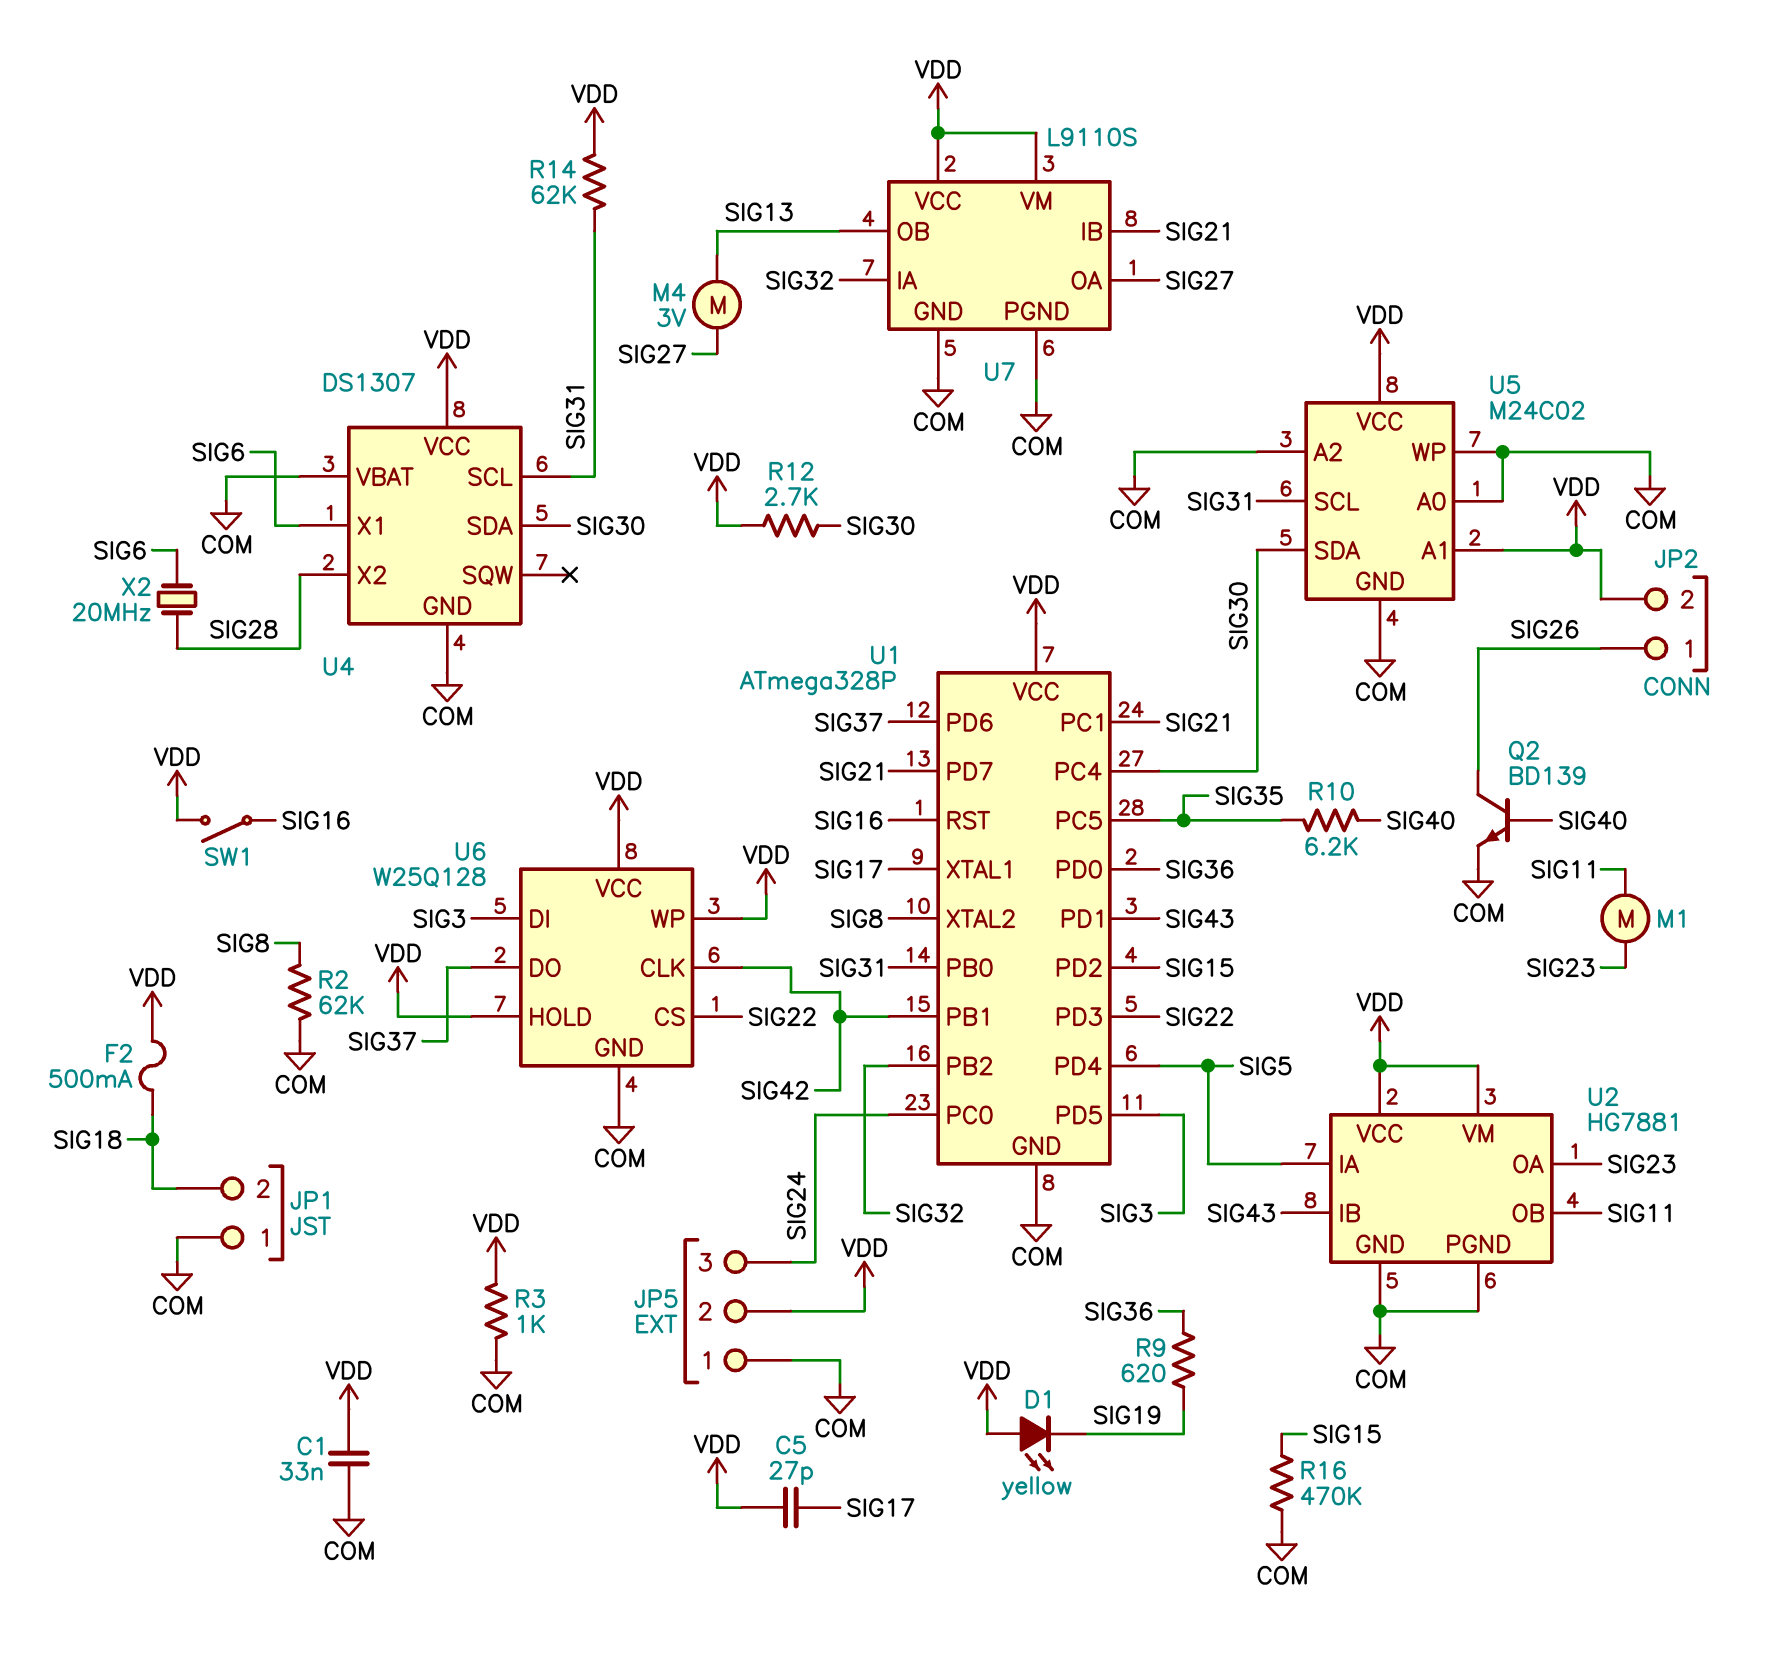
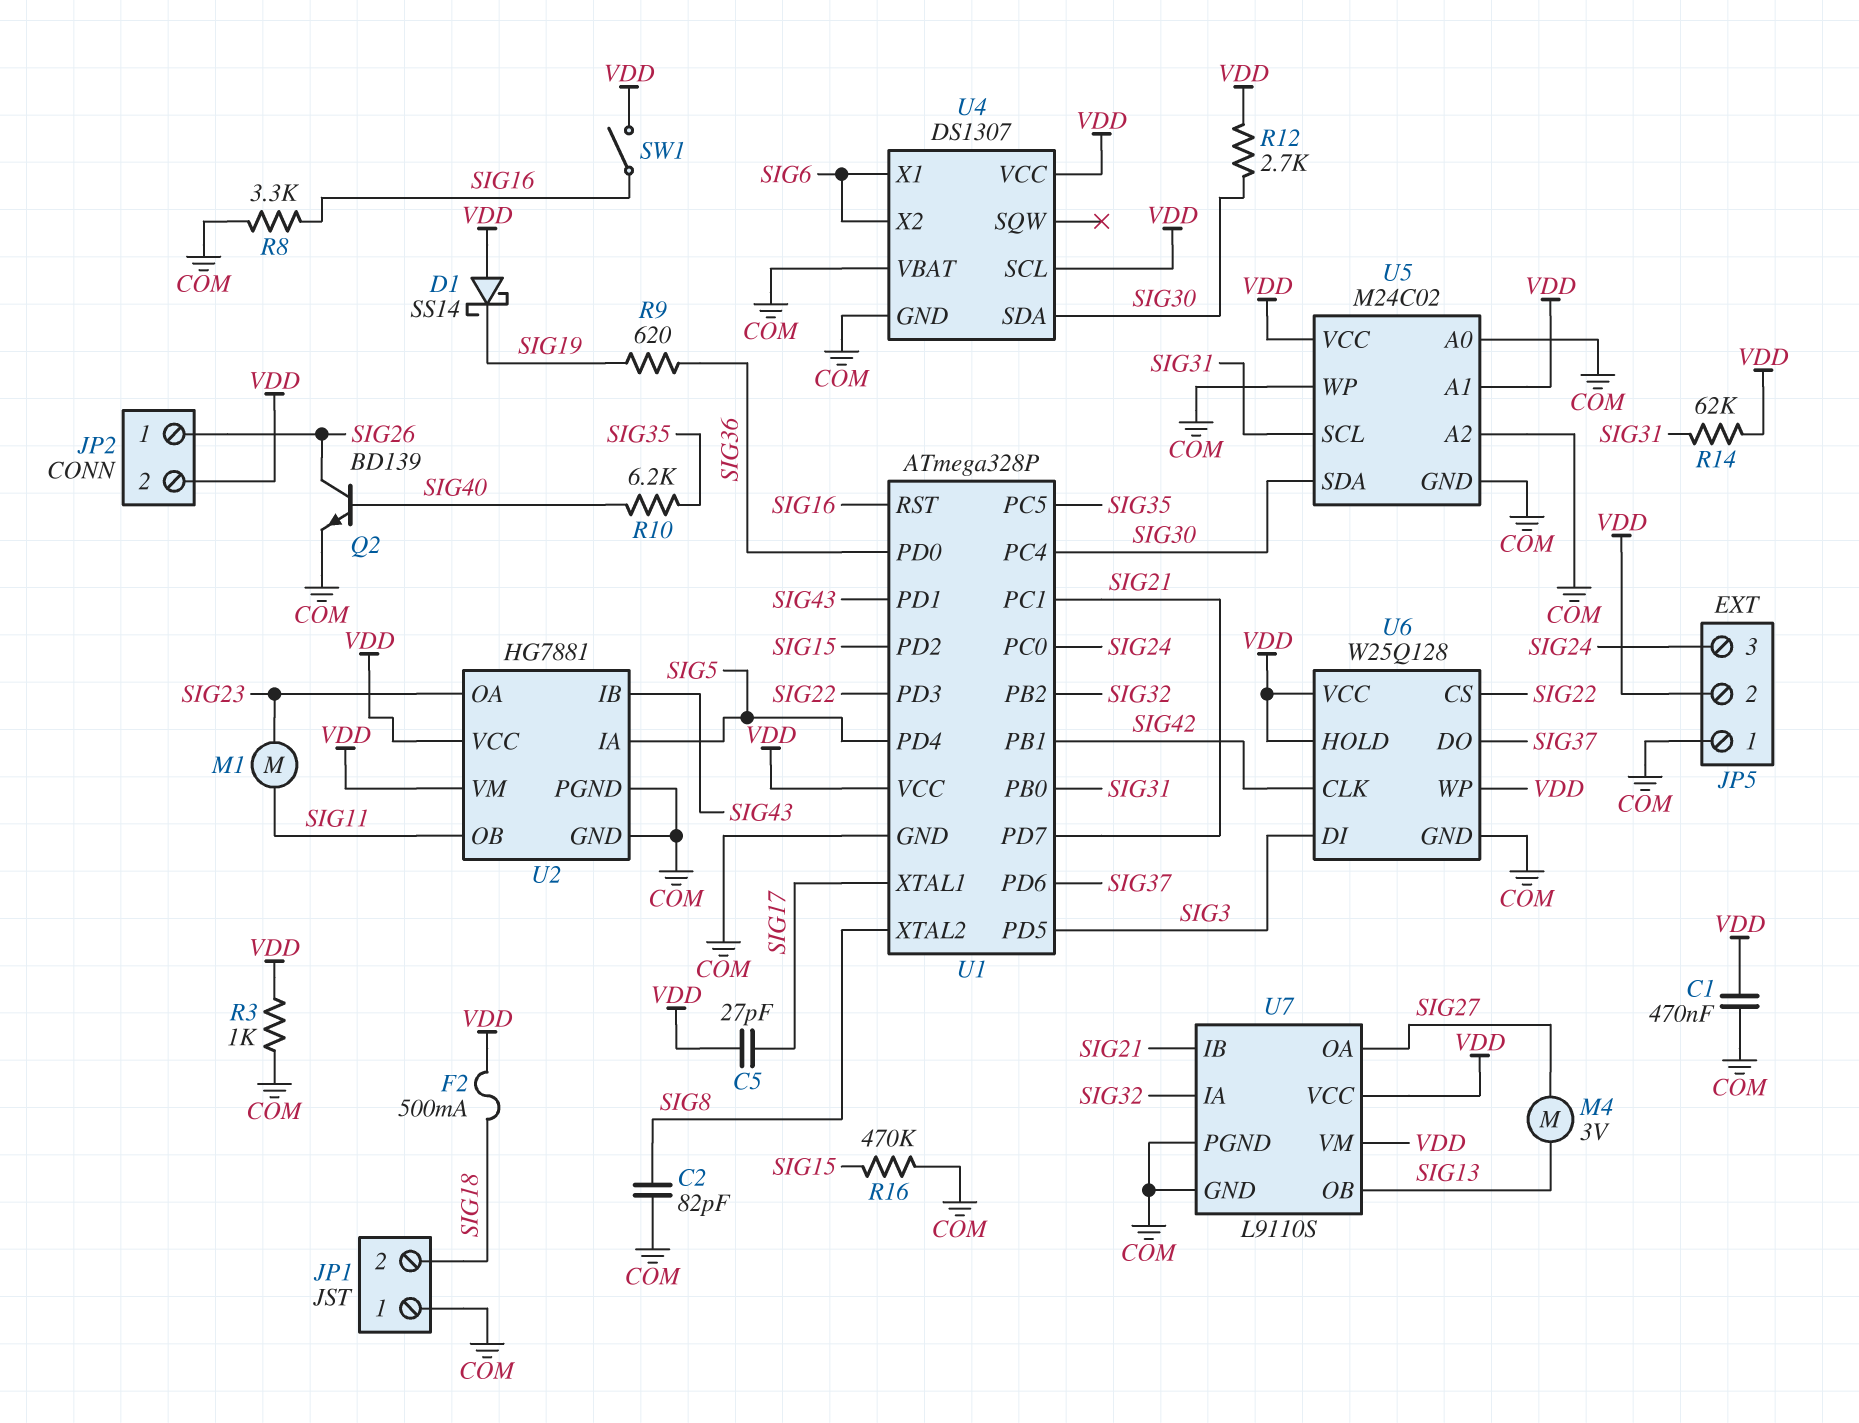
C1: 33nF (COM, VDD) -> 470nF (COM, VDD)
C2: none -> 82pF (COM, SIG8)
D1: LED yellow (A VDD, K SIG19) -> schottky SS14 (A VDD, K SIG19)
R2: 62k (COM, SIG8) -> none
R8: none -> 3.3k (COM, SIG16)
U4 pin SCL: SIG31 -> VDD
U4 pin X2: SIG28 -> SIG6
X2: 20MHz (SIG6, SIG28) -> none

